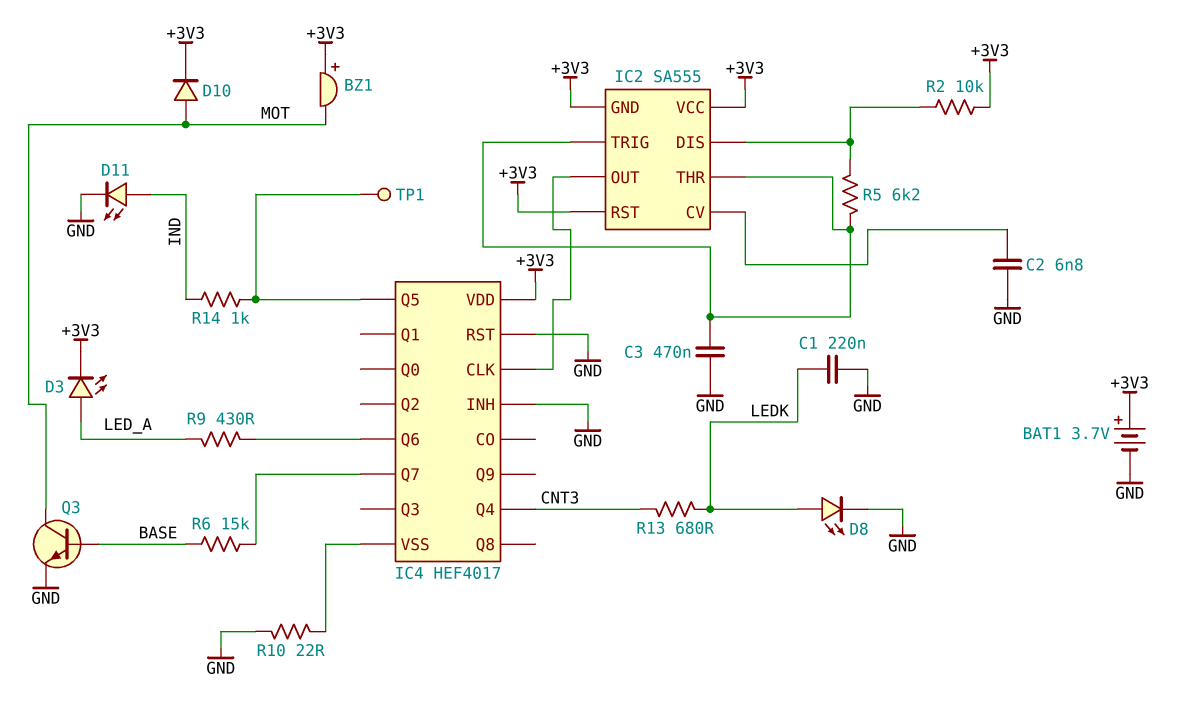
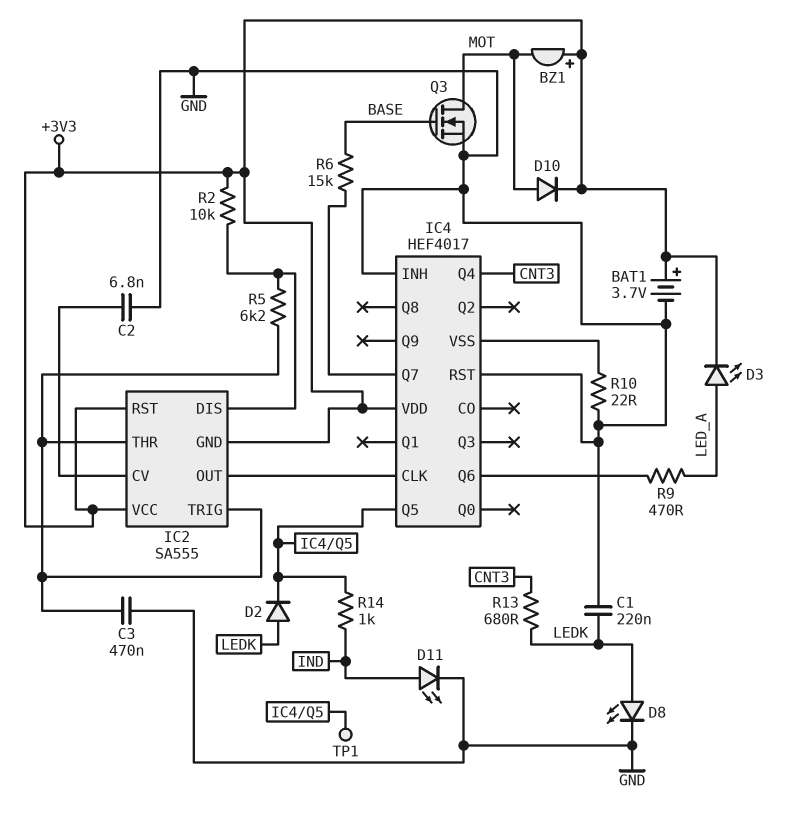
D2: none -> diode (A LEDK, K IC4/Q5)
Q3: NPN (B BASE, C MOT, E GND) -> NMOS (G BASE, D MOT, S GND)
R9: 430 (IC4/Q6, LED_A) -> 470 (IC4/Q6, LED_A)

